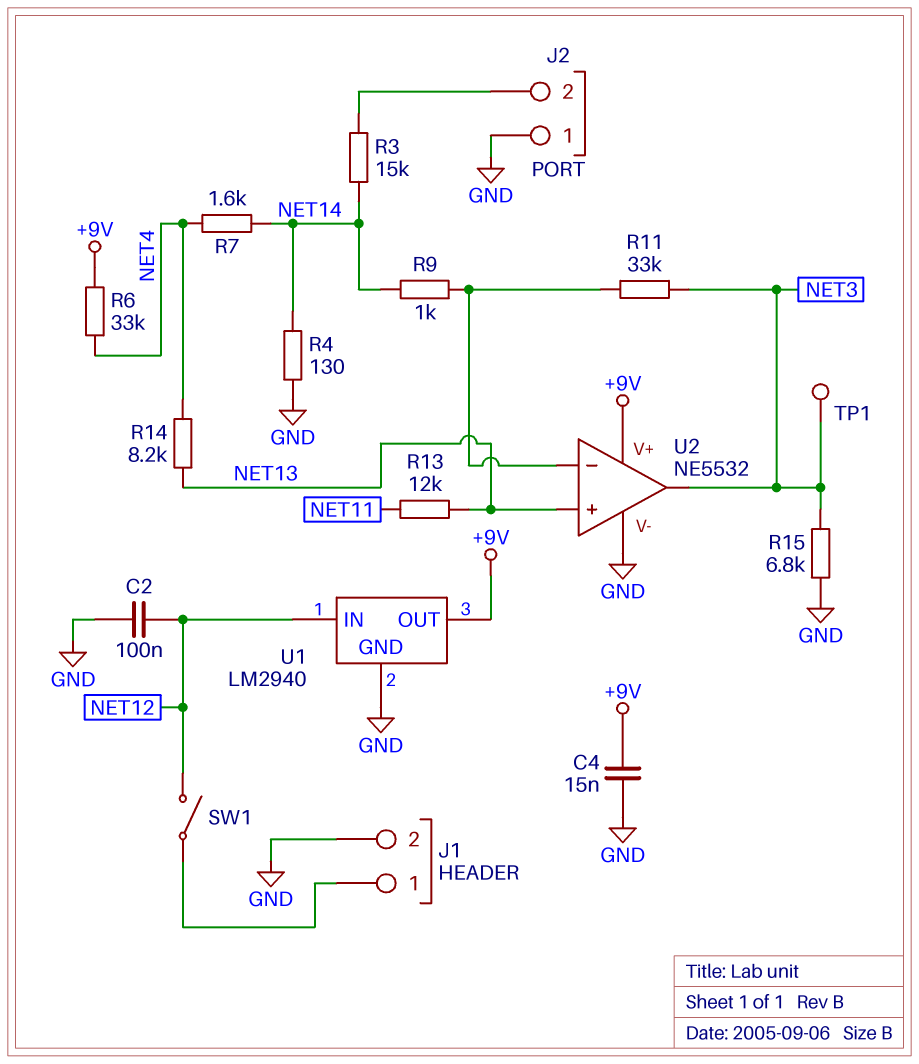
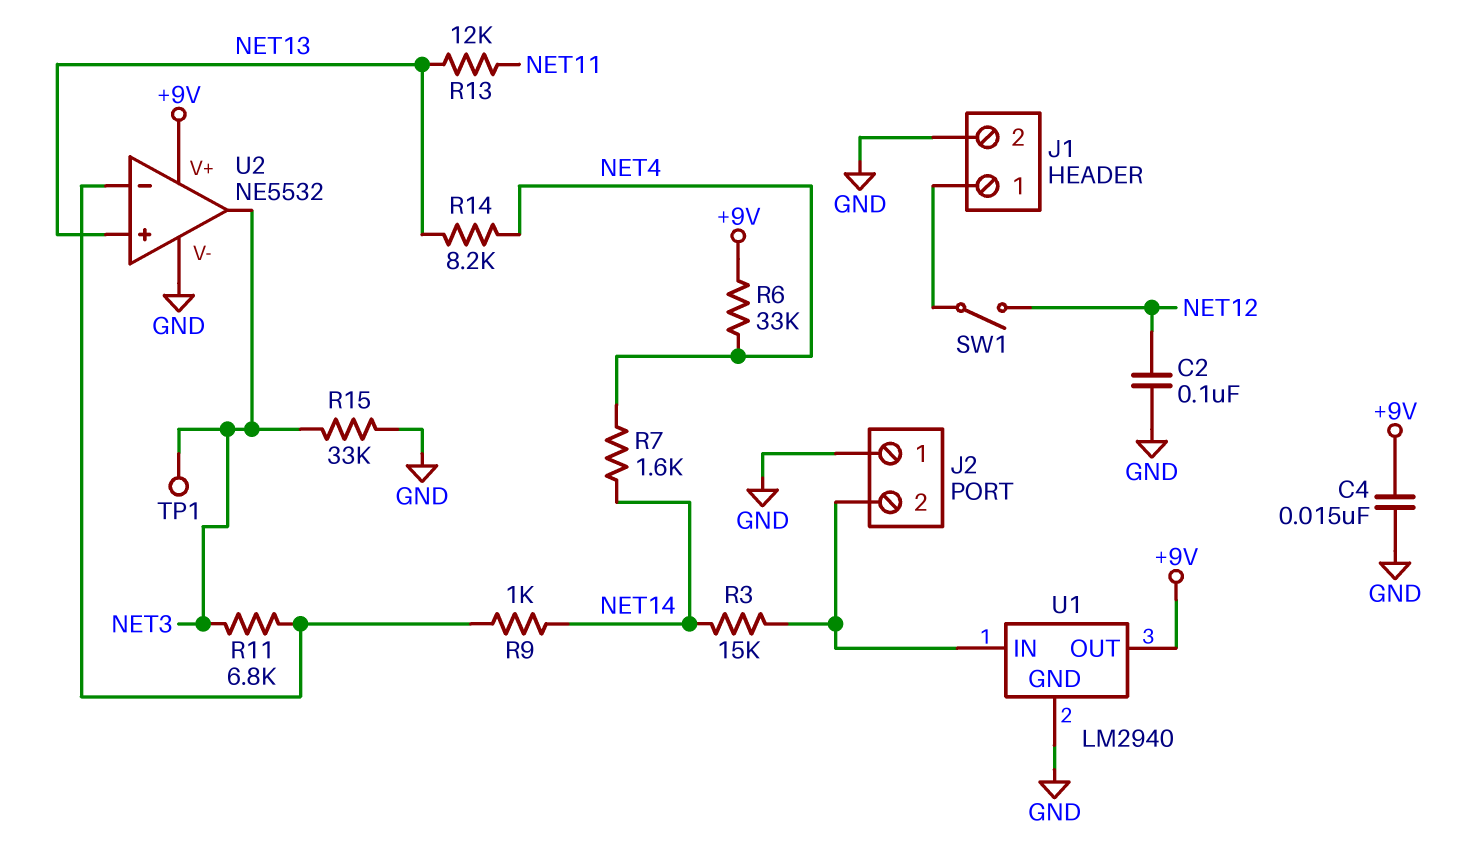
R4: 130 (GND, NET14) -> none
R11: 33k (NET3, U2/in-) -> 6.8k (NET3, U2/in-)
R15: 6.8k (GND, NET3) -> 33k (GND, NET3)
U1 pin IN: NET12 -> J2/2

